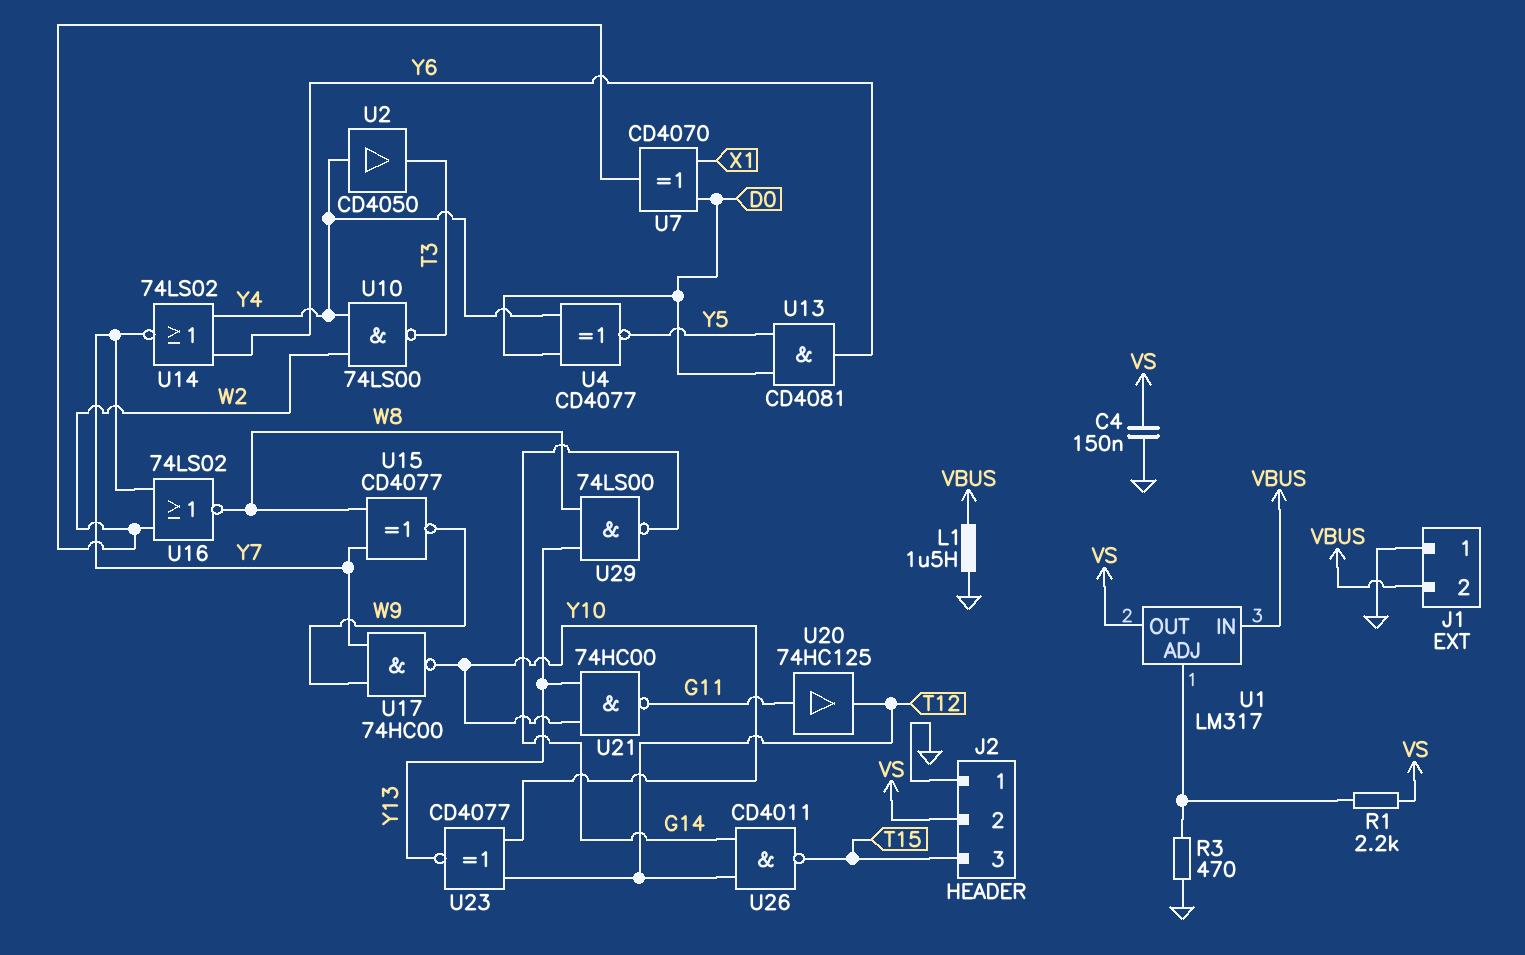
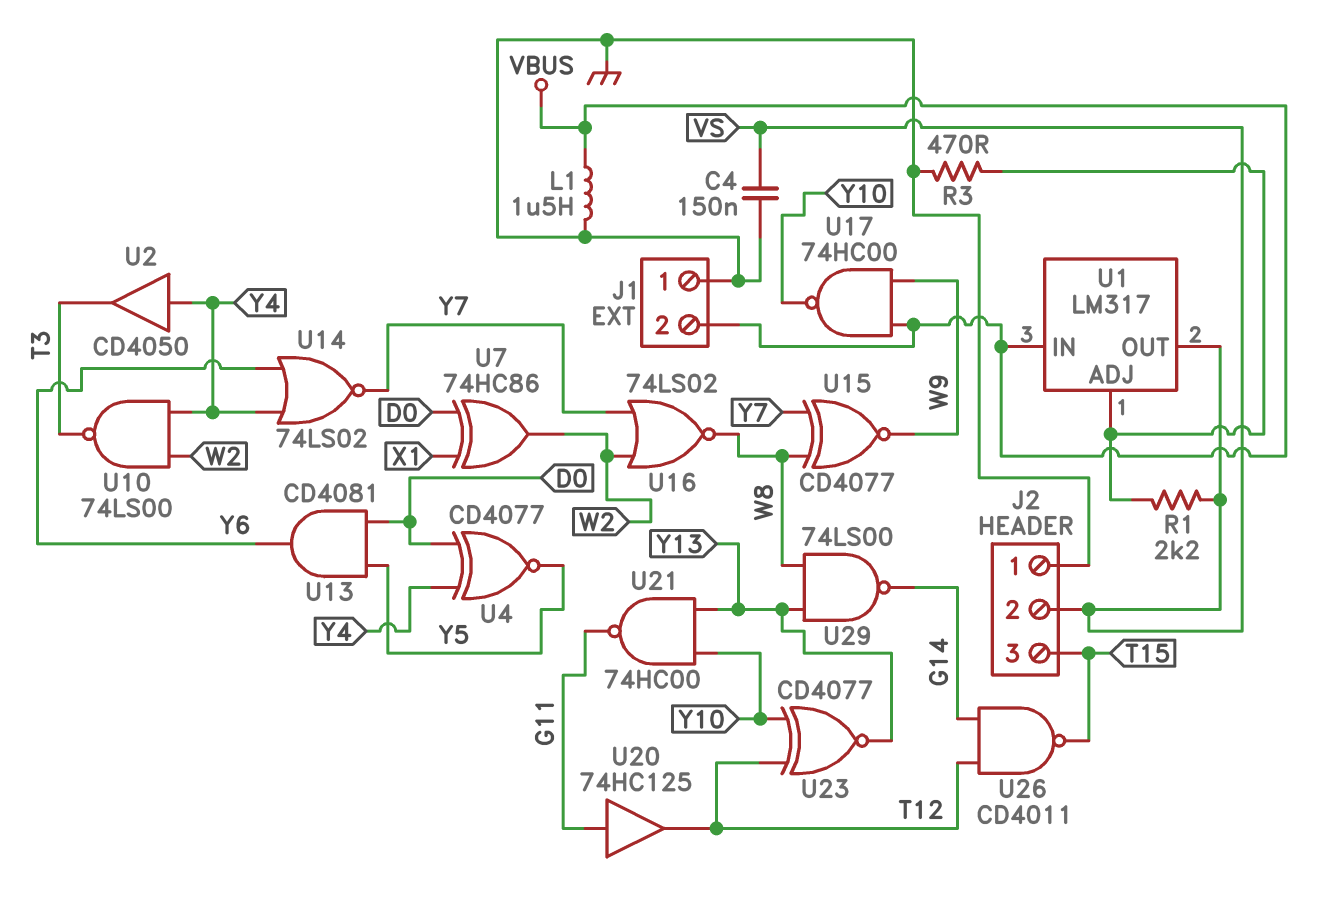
U7: XOR CD4070 (in D0, in X1, out W2) -> XOR 74HC86 (in D0, in X1, out W2)
U17: NAND 74HC00 (in W9, in Y7, out Y10) -> NAND 74HC00 (in VBUS, in W9, out Y10)

